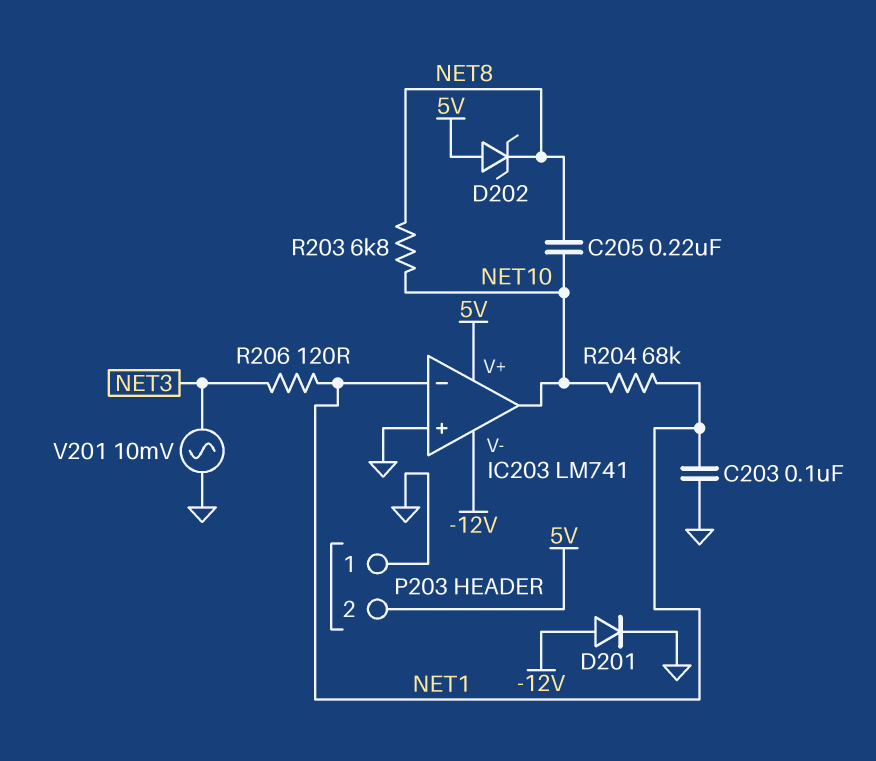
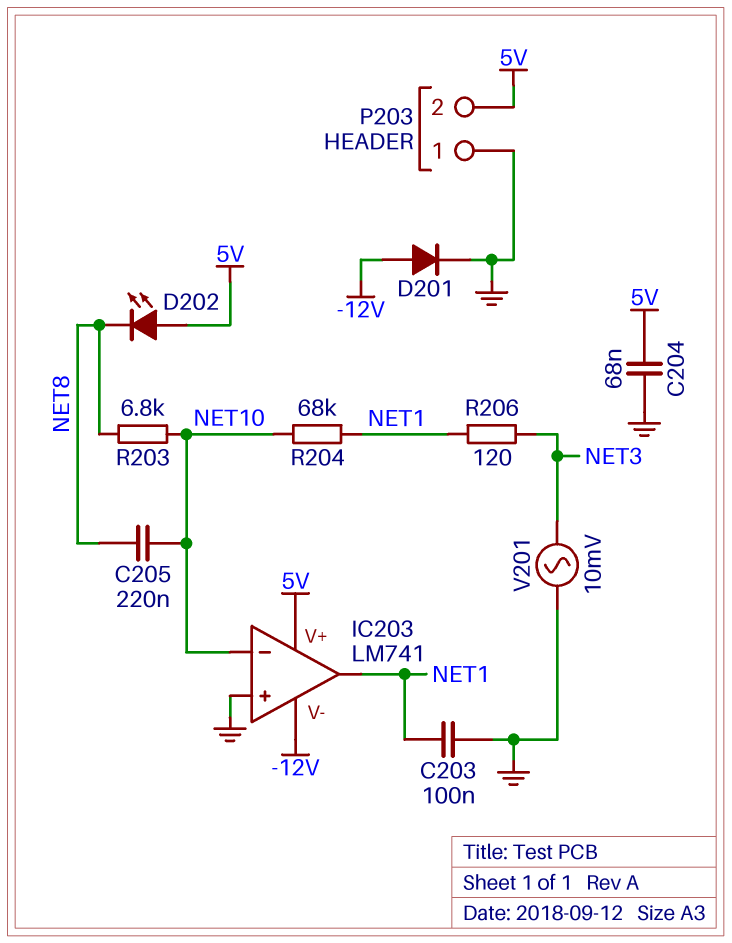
C204: none -> 68nF (5V, GND)
D202: zener (A 5V, K NET8) -> LED (A 5V, K NET8)
IC203 pin in-: NET1 -> NET10
IC203 pin out: NET10 -> NET1

